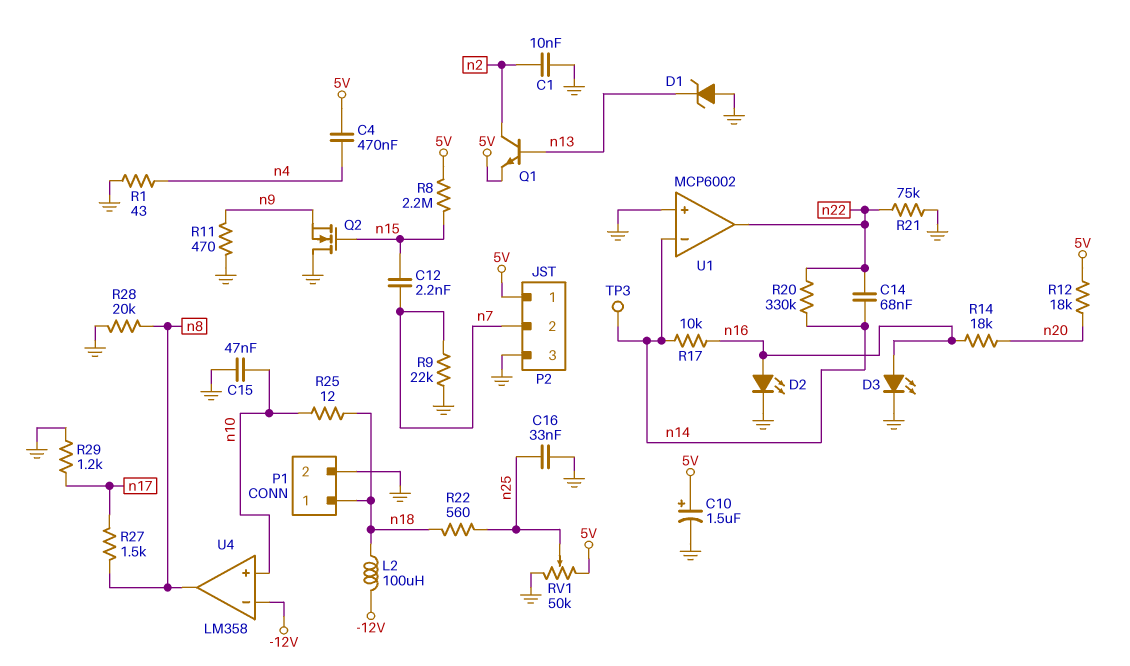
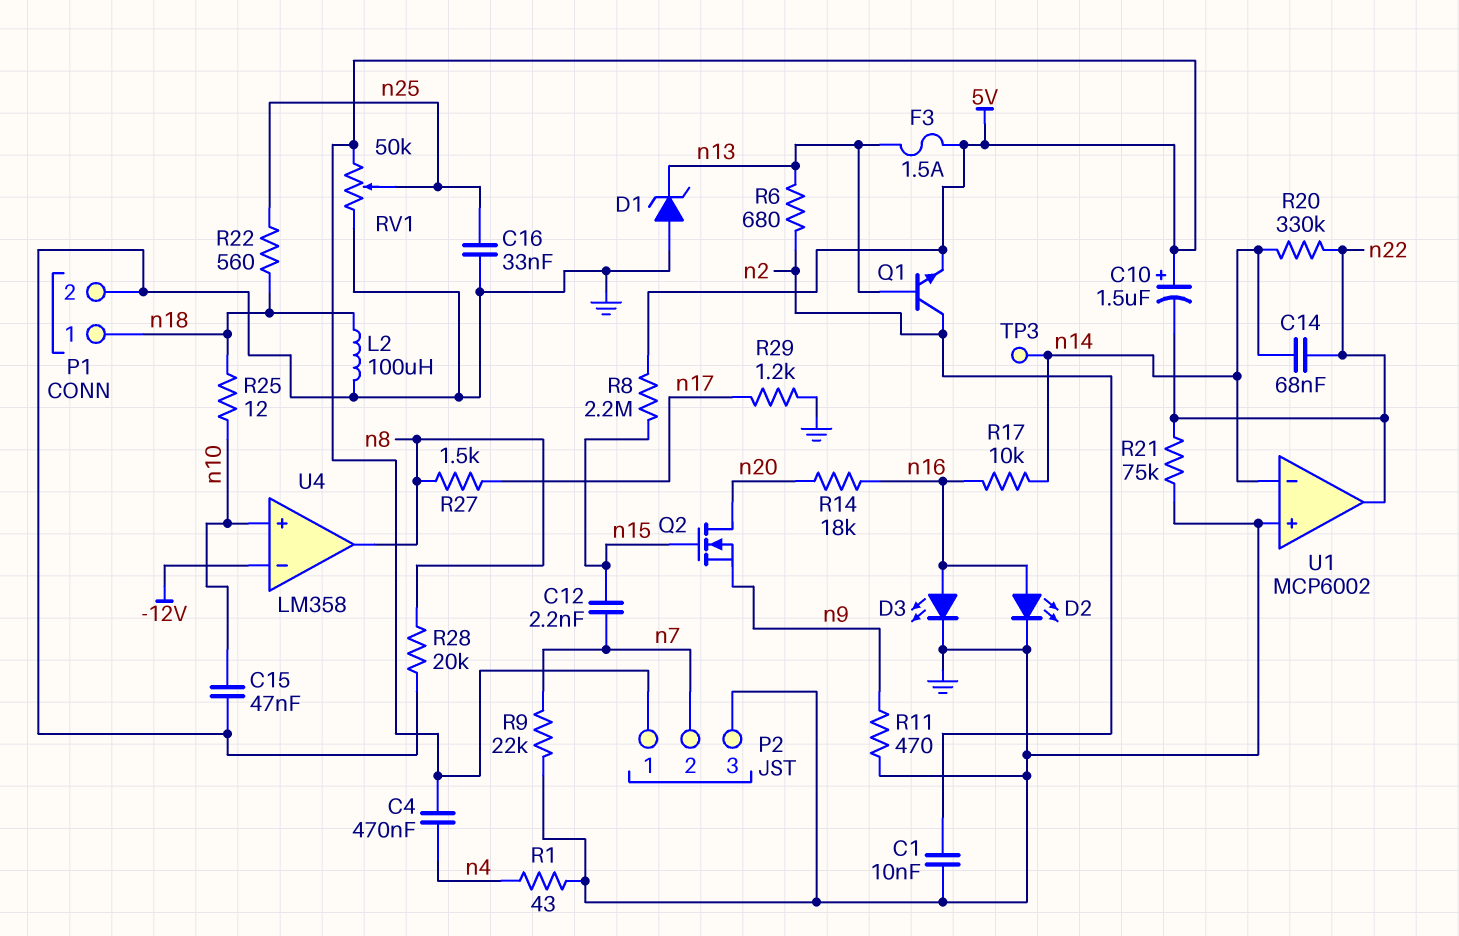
C10: 1.5uF (plus 5V, minus GND) -> 1.5uF (plus 5V, minus n22)
F3: none -> 1.5A (5V, n13)
L2: 100uH (-12V, n18) -> 100uH (GND, n18)
Q2: NMOS (G n15, D GND, S n9) -> NMOS (G n15, D n20, S n9)
R6: none -> 680 (n2, n13)
R12: 18k (5V, n20) -> none

